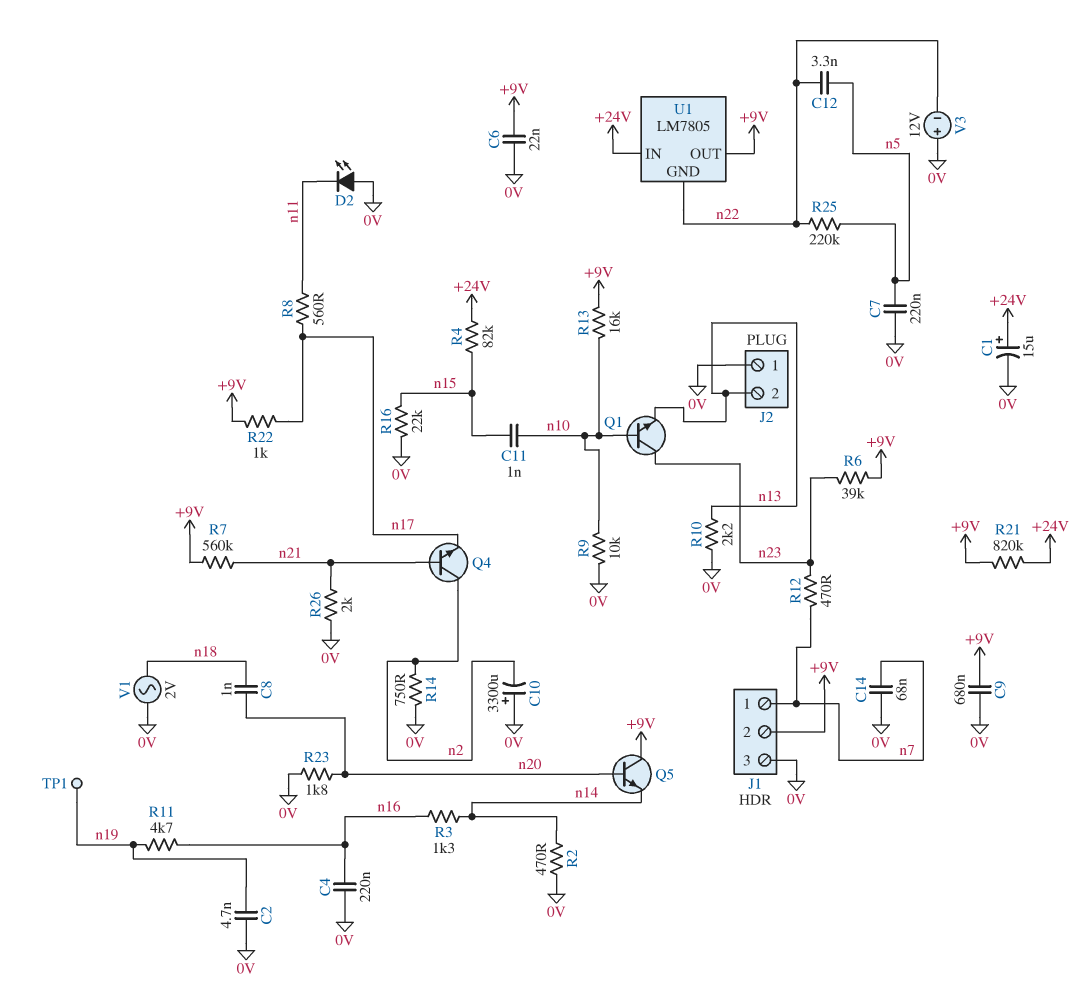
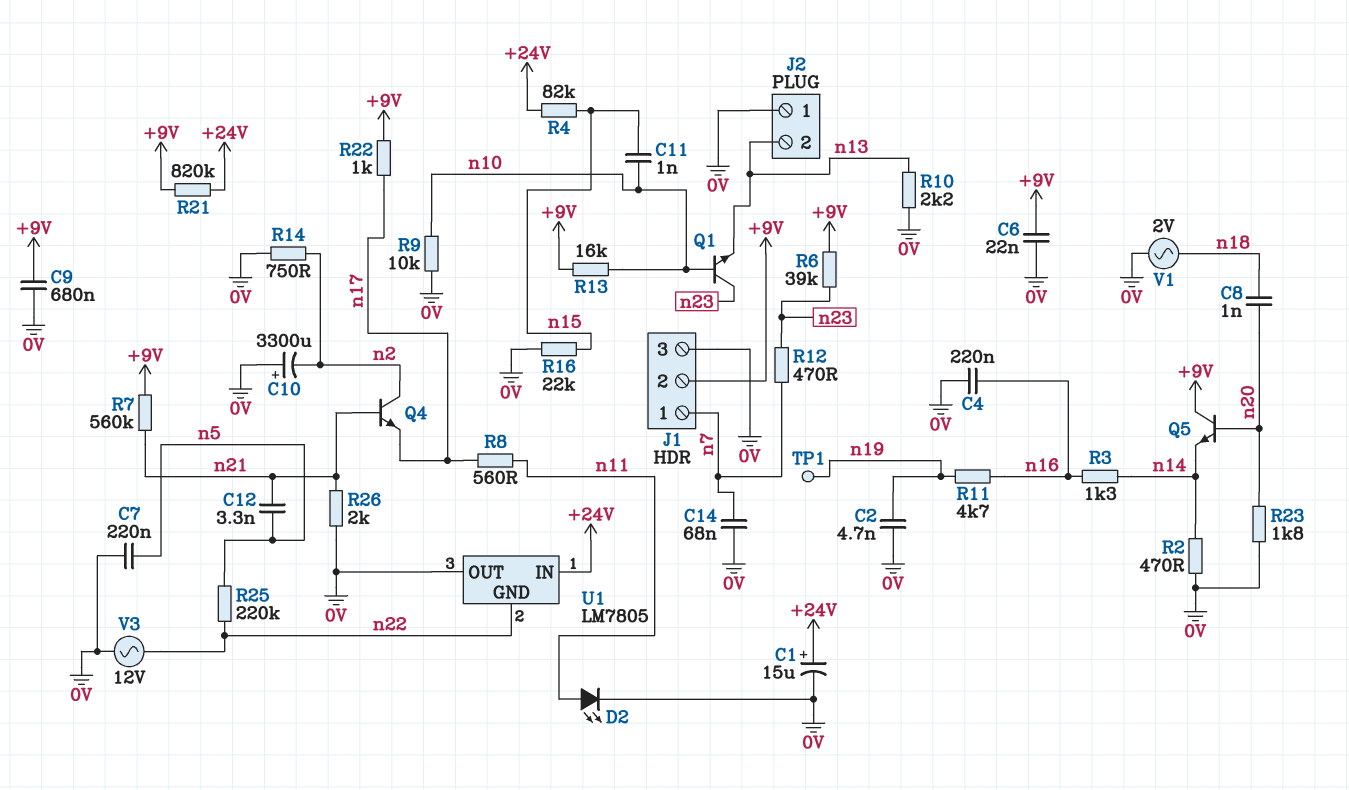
C12: 3.3nF (n5, n22) -> 3.3nF (n5, n21)
D2: LED (A 0V, K n11) -> LED (A n11, K 0V)
U1 pin OUT: +9V -> 0V
V3: 12V (plus 0V, minus n22) -> AC 12V (0V, n22)

